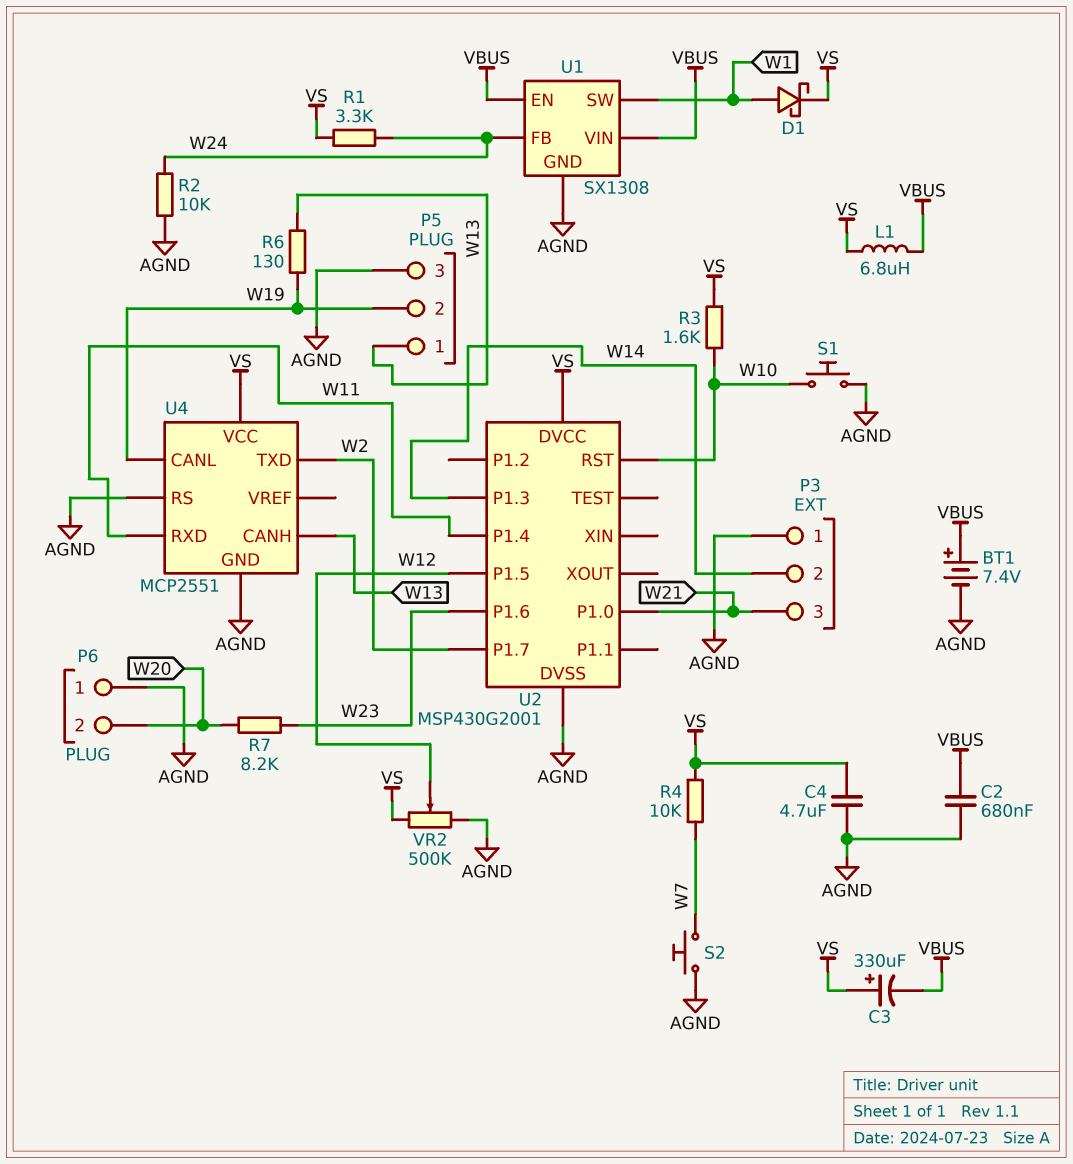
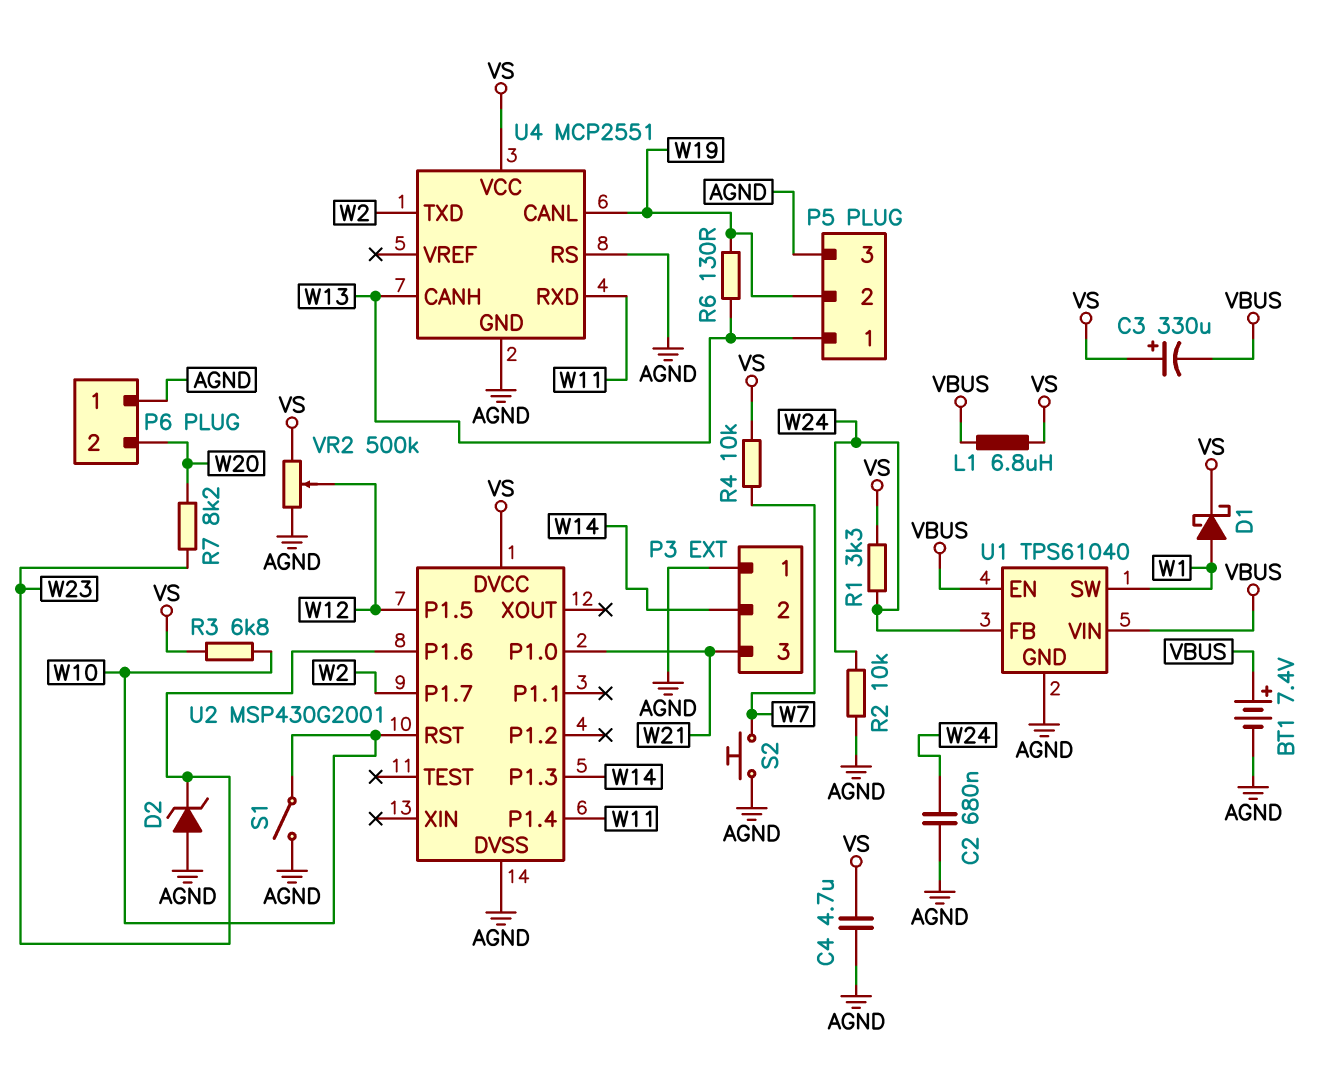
C2: 680nF (AGND, VBUS) -> 680nF (AGND, W24)
D2: none -> zener (A AGND, K W23)
R3: 1.6k (VS, W10) -> 6.8k (VS, W10)
S1: button (AGND, W10) -> switch (AGND, W10)
U1: SX1308 -> TPS61040

